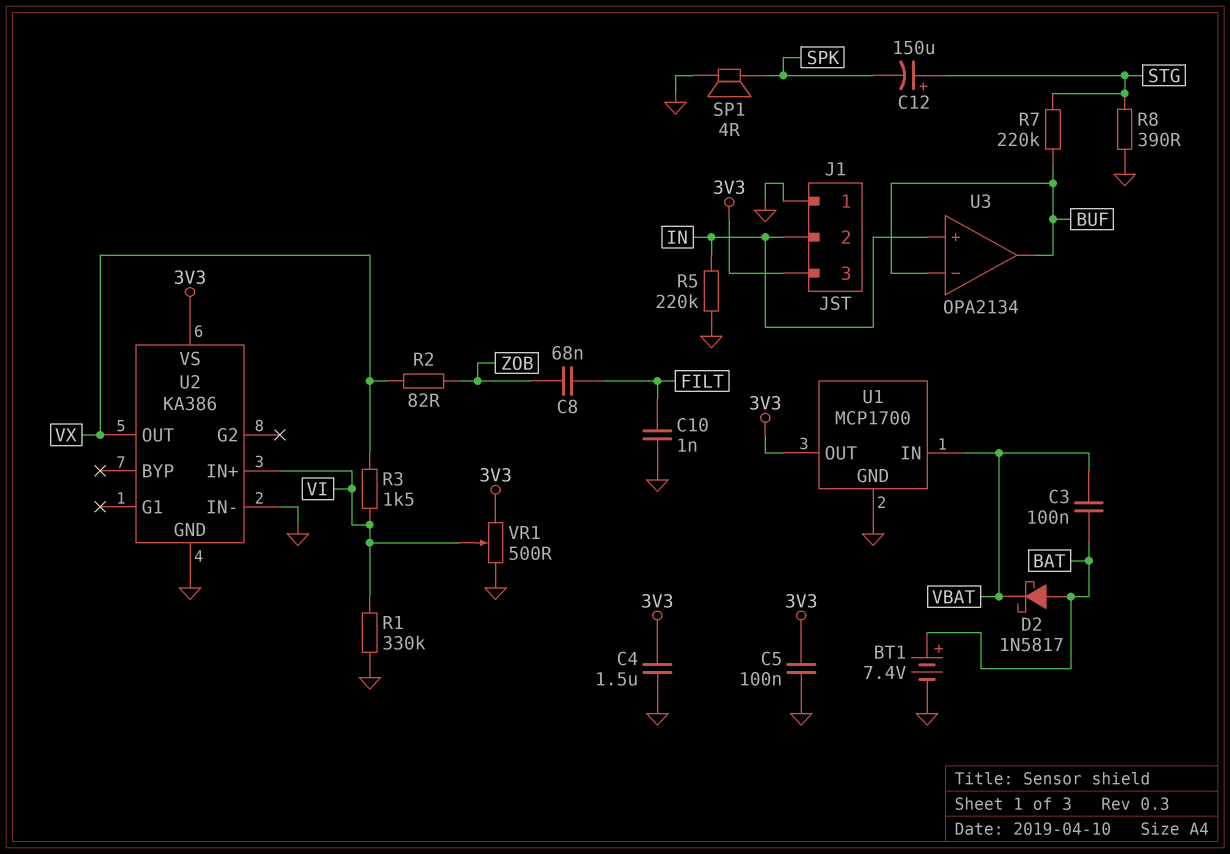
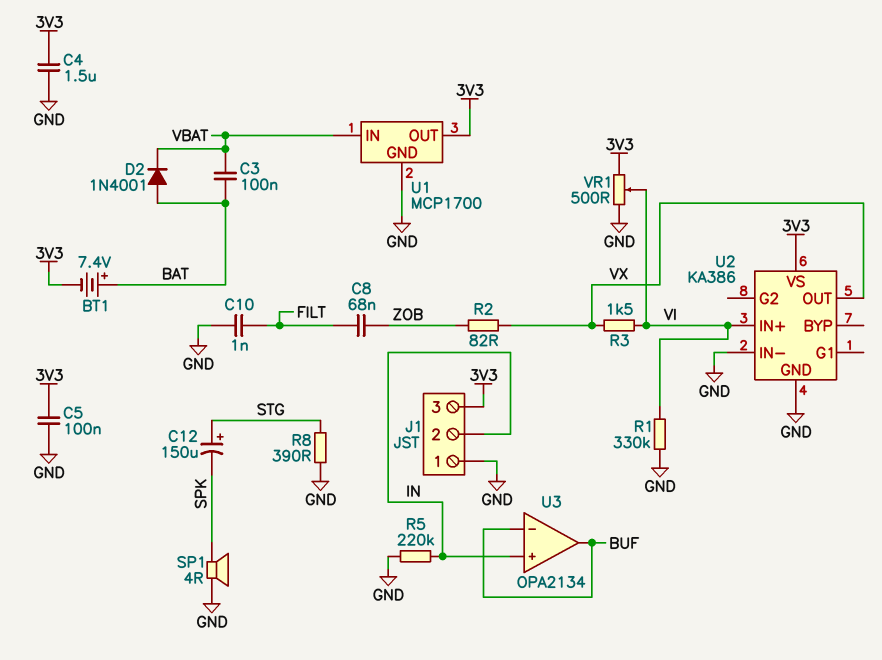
BT1: 7.4V (plus BAT, minus GND) -> 7.4V (plus BAT, minus 3V3)
D2: schottky 1N5817 (A BAT, K VBAT) -> diode 1N4001 (A BAT, K VBAT)
R7: 220k (BUF, STG) -> none

